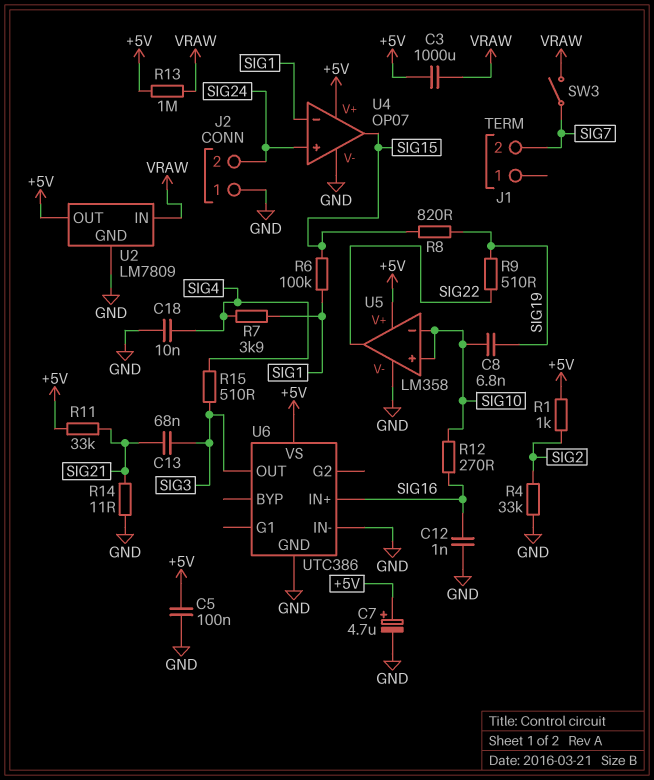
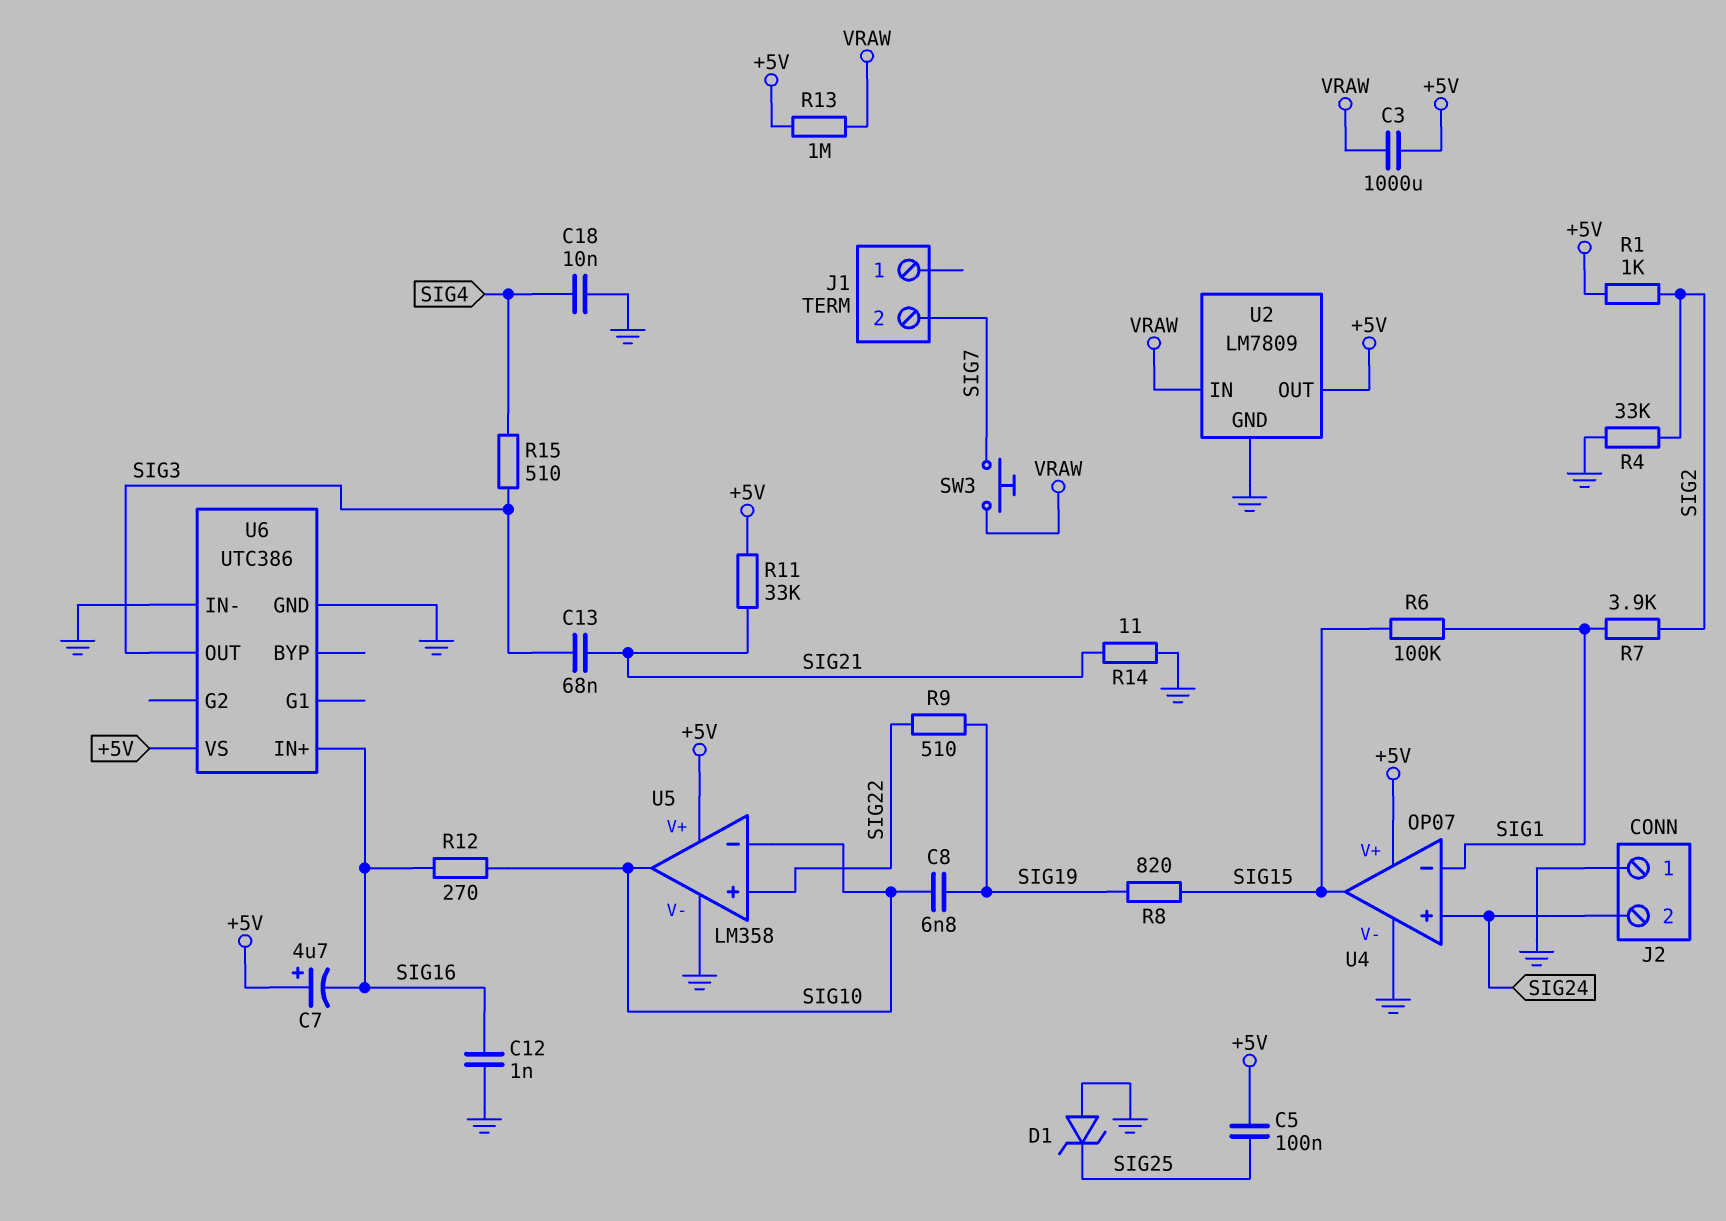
C5: 100nF (+5V, GND) -> 100nF (+5V, SIG25)
C7: 4.7uF (plus +5V, minus GND) -> 4.7uF (plus +5V, minus SIG16)
D1: none -> zener (A GND, K SIG25)
R7: 3.9k (SIG1, SIG4) -> 3.9k (SIG1, SIG2)
SW3: switch (SIG7, VRAW) -> button (SIG7, VRAW)
U5 pin in+: SIG10 -> SIG22
U5 pin out: SIG22 -> SIG10

